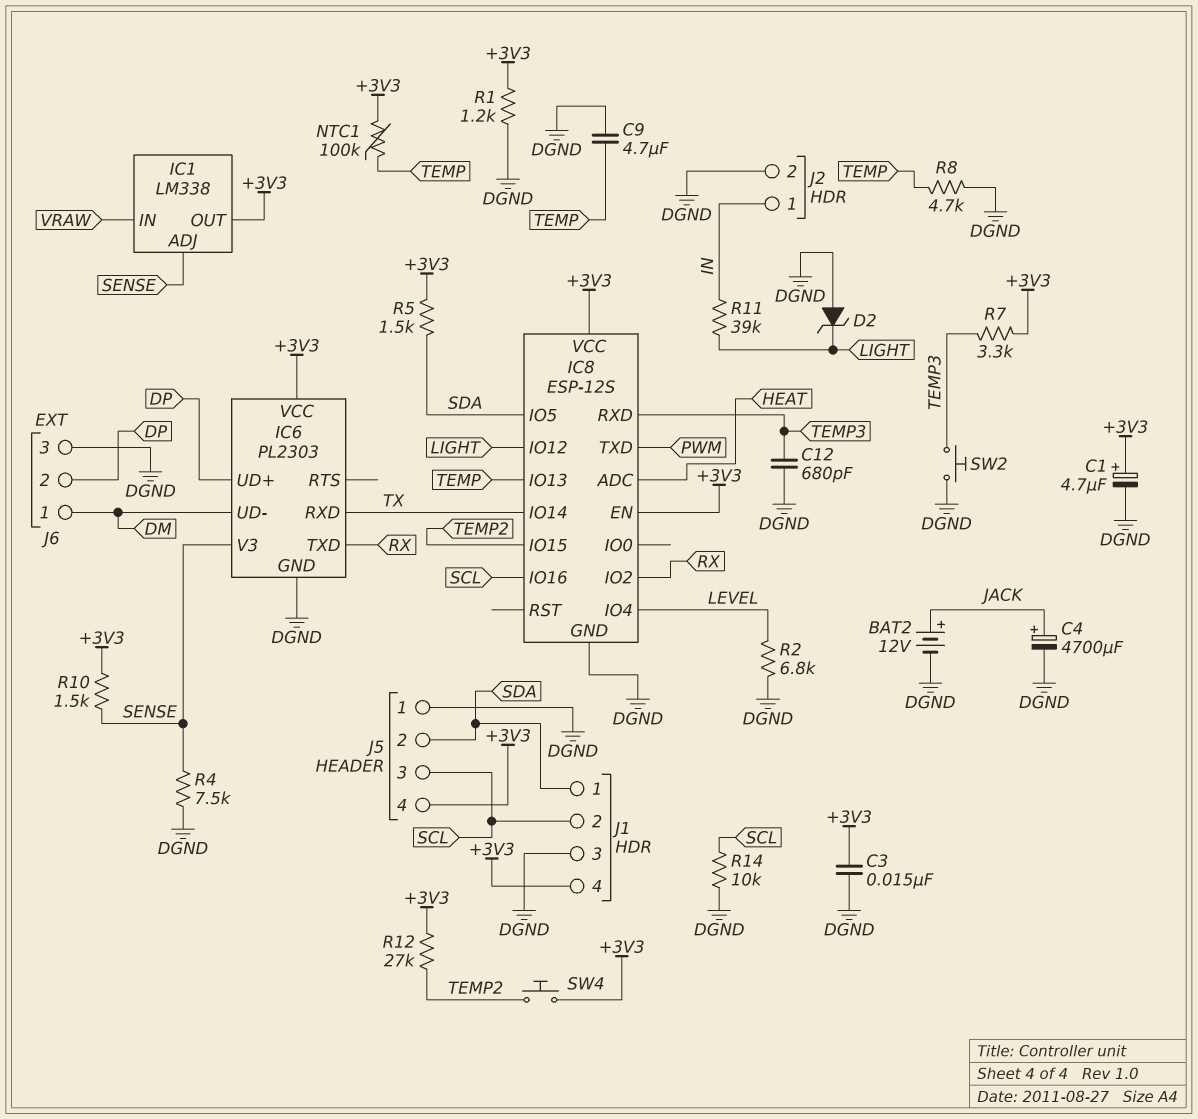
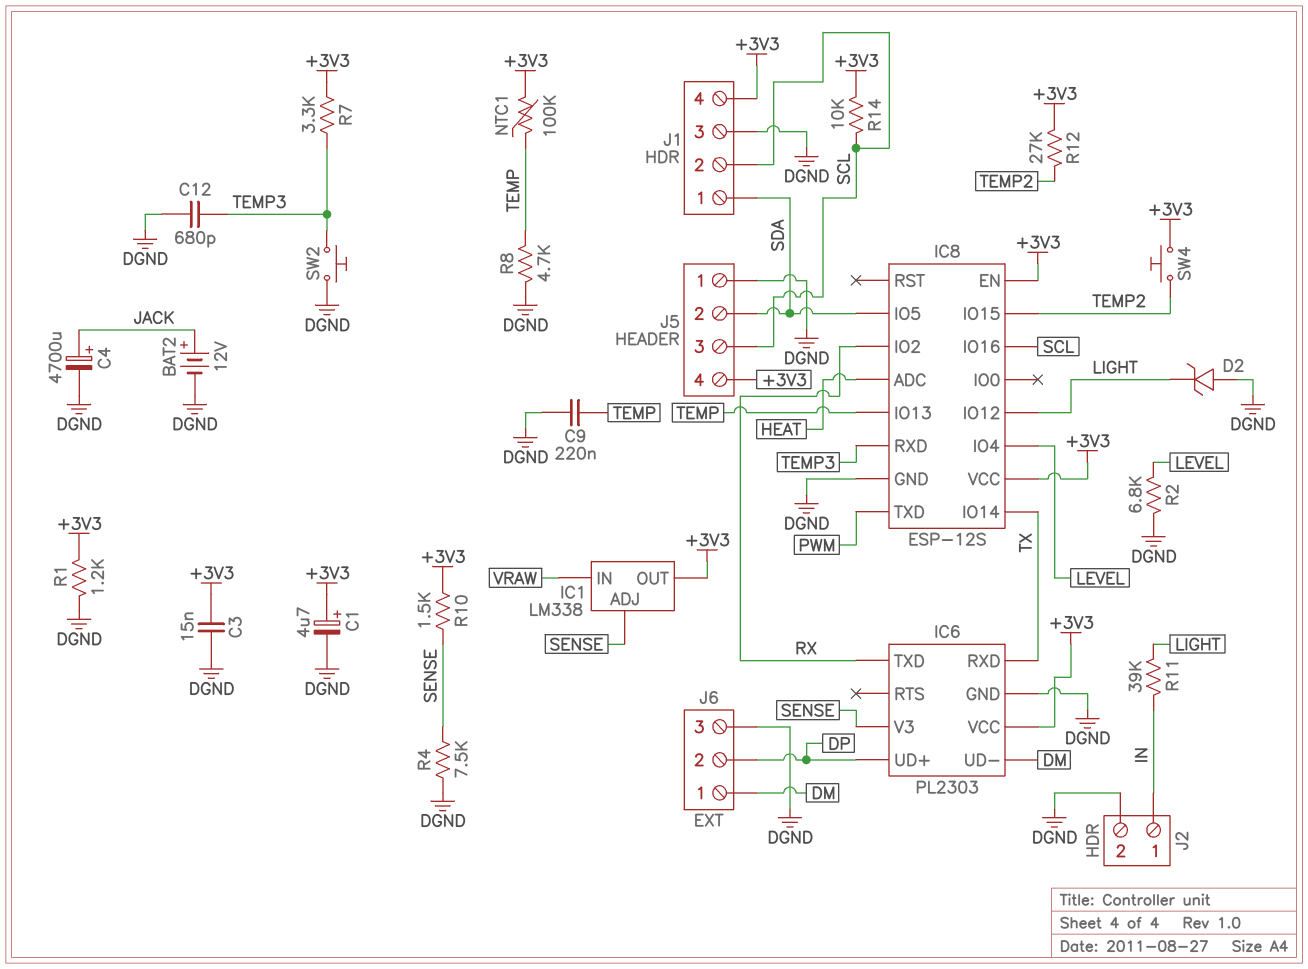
C9: 4.7uF (DGND, TEMP) -> 220nF (DGND, TEMP)
R5: 1.5k (+3V3, SDA) -> none
R14: 10k (DGND, SCL) -> 10k (+3V3, SCL)

